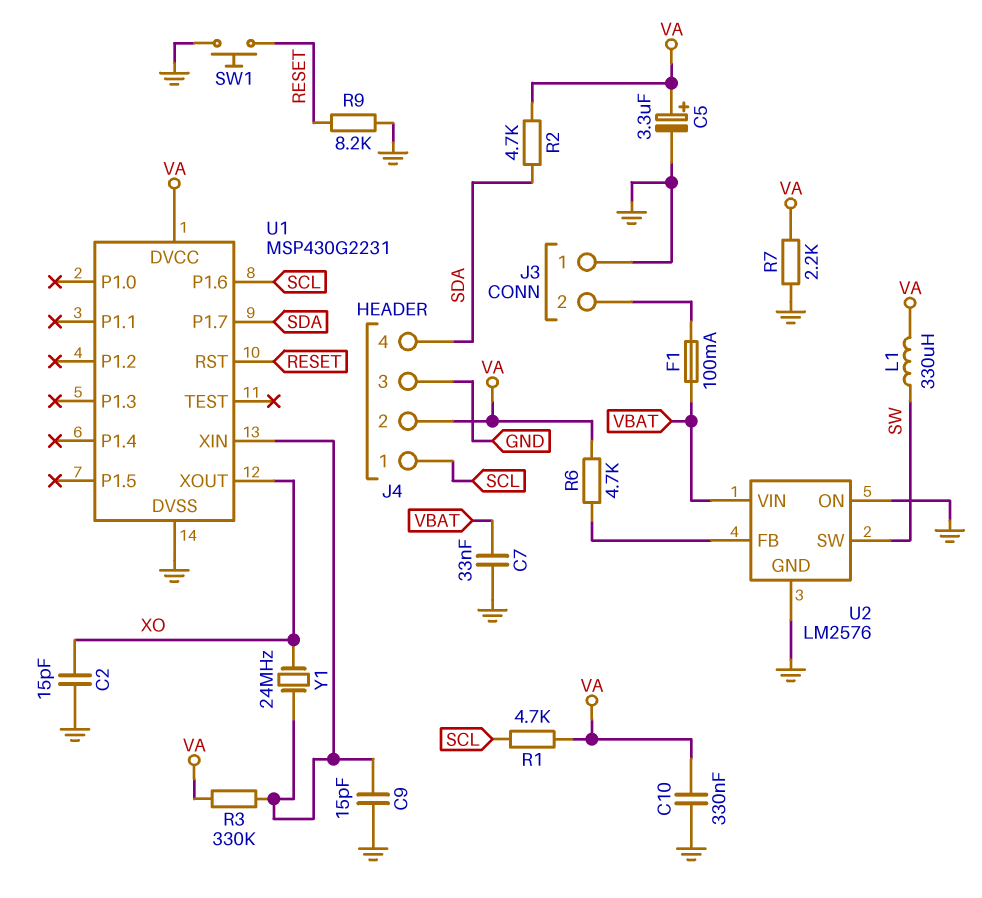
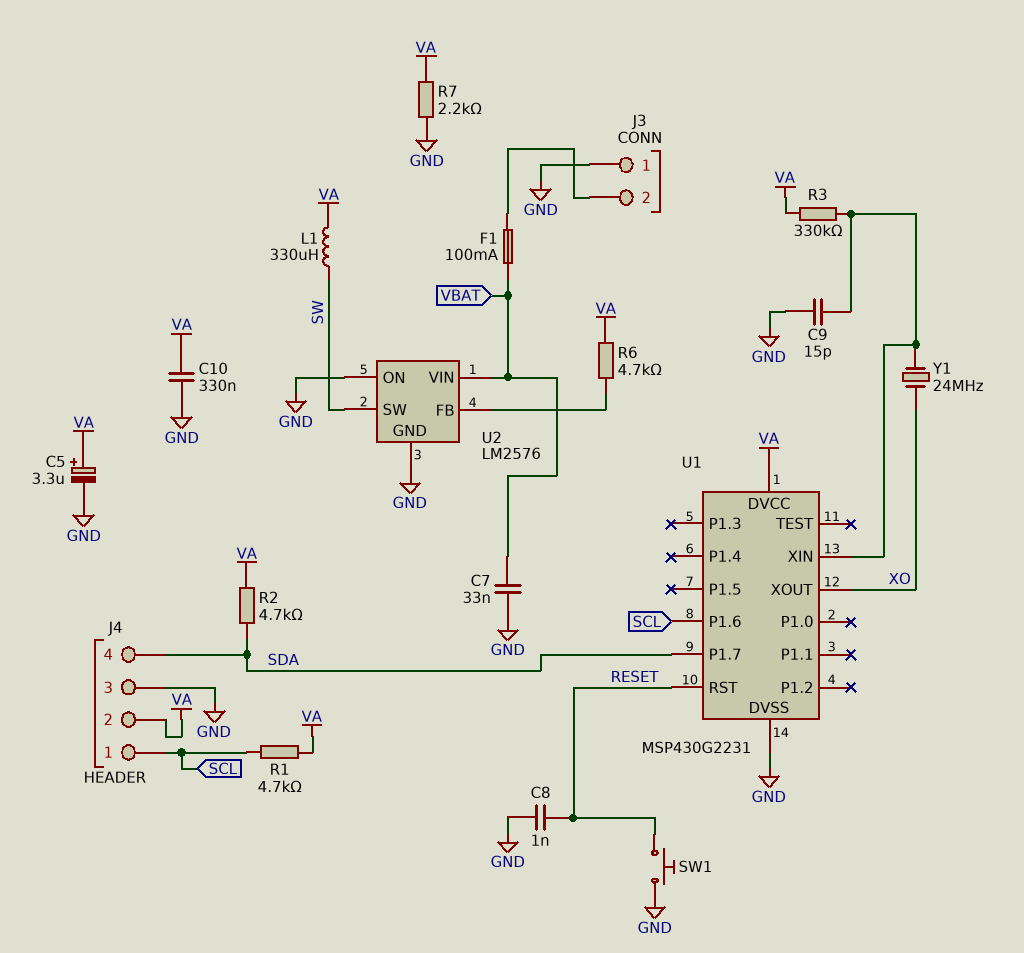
C2: 15pF (GND, XO) -> none
C8: none -> 1nF (GND, RESET)
R9: 8.2k (GND, RESET) -> none

